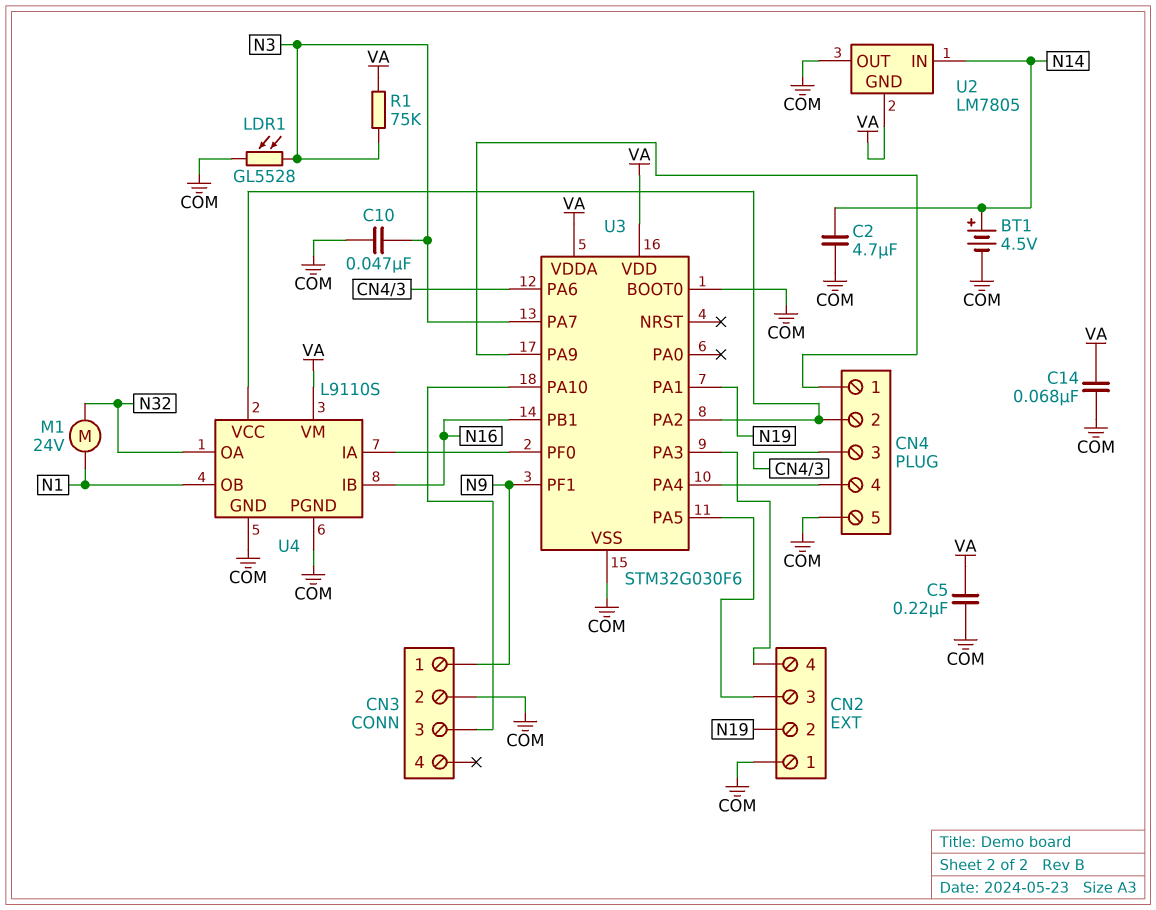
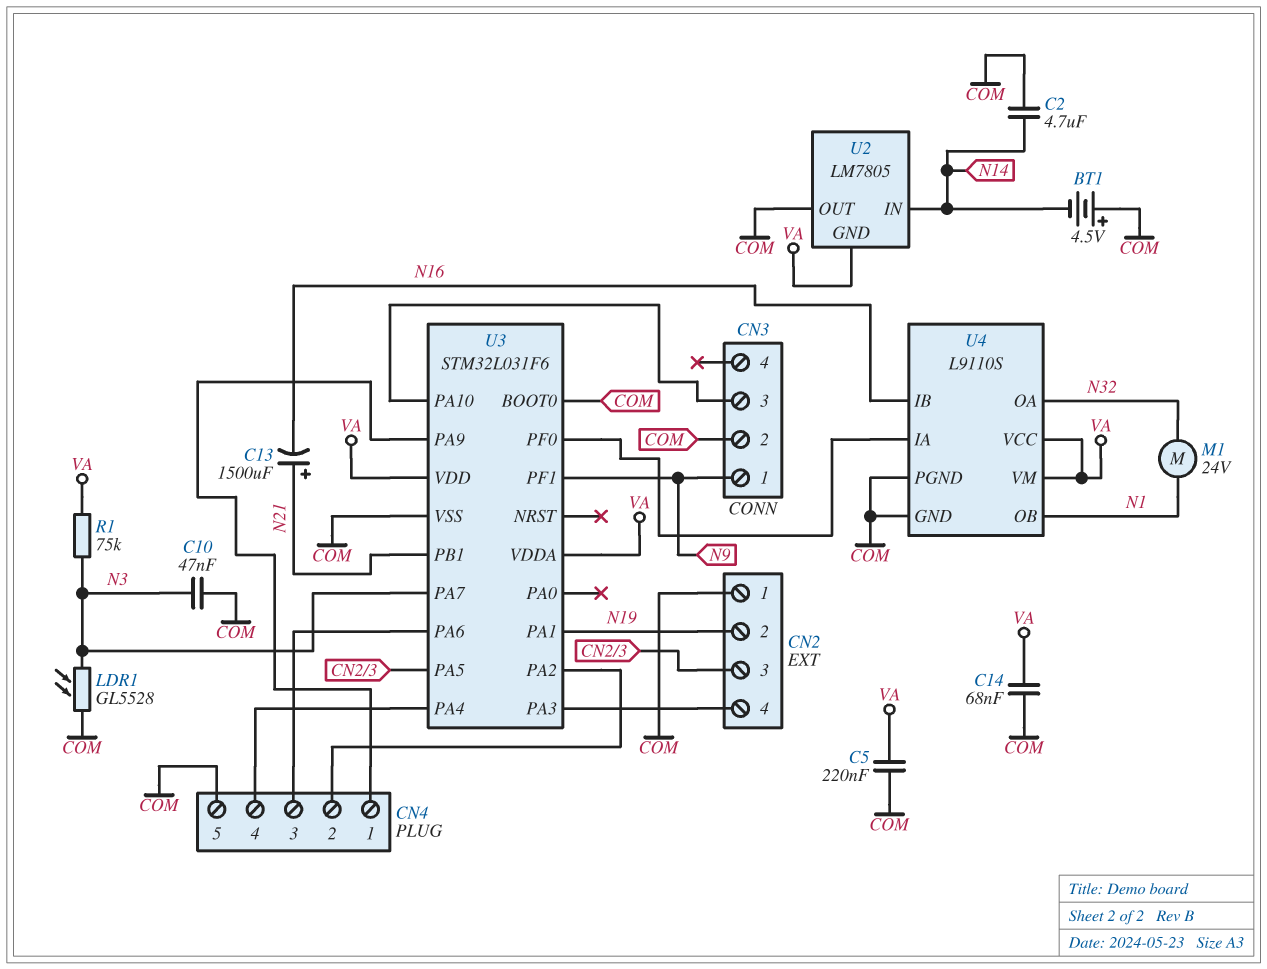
BT1: 4.5V (plus N14, minus COM) -> 4.5V (plus COM, minus N14)
C13: none -> 1500uF (plus N21, minus N16)
U3: STM32G030F6 -> STM32L031F6
U3 pin PB1: N16 -> N21
U4 pin VCC: CN4/2 -> VA

